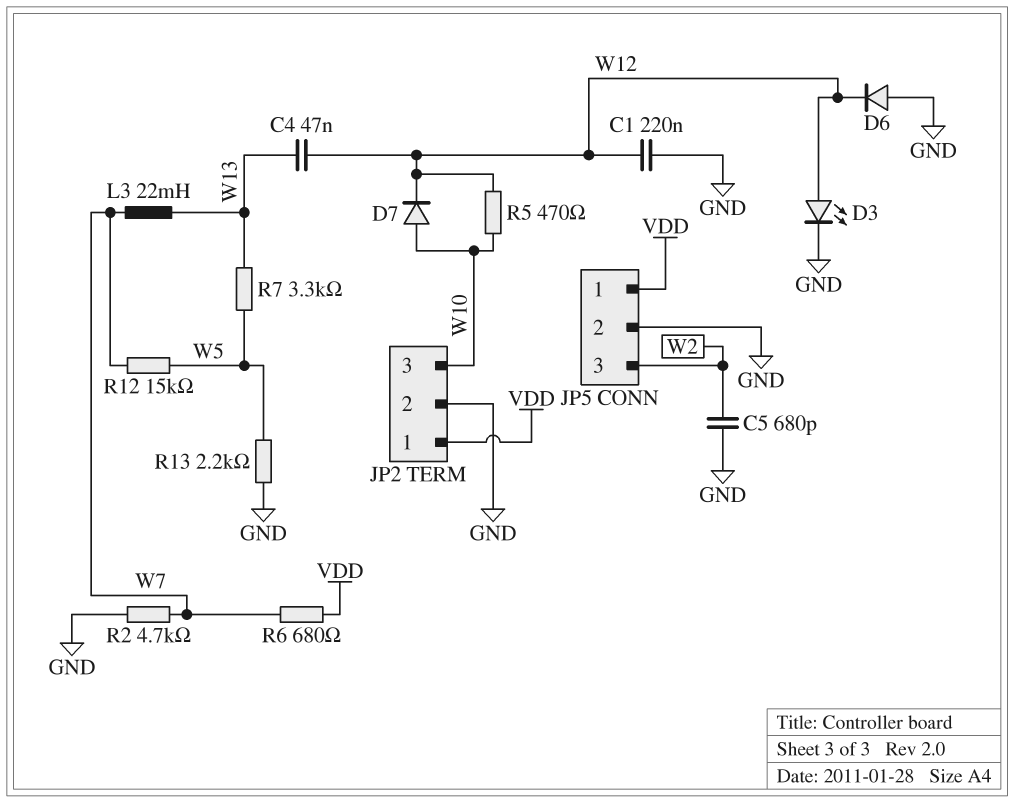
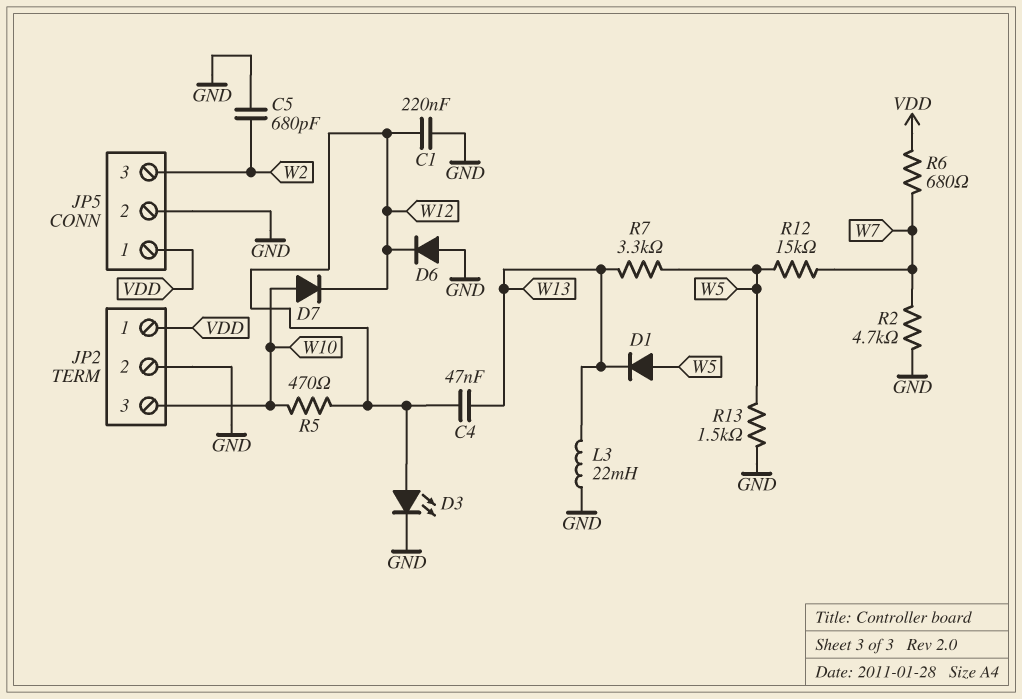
D1: none -> diode (A W5, K W13)
L3: 22mH (W7, W13) -> 22mH (GND, W13)
R13: 2.2k (GND, W5) -> 1.5k (GND, W5)

